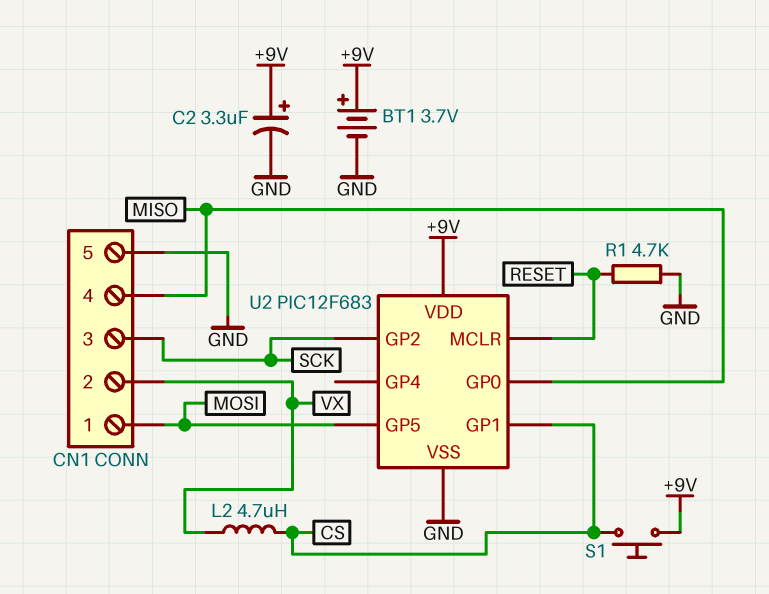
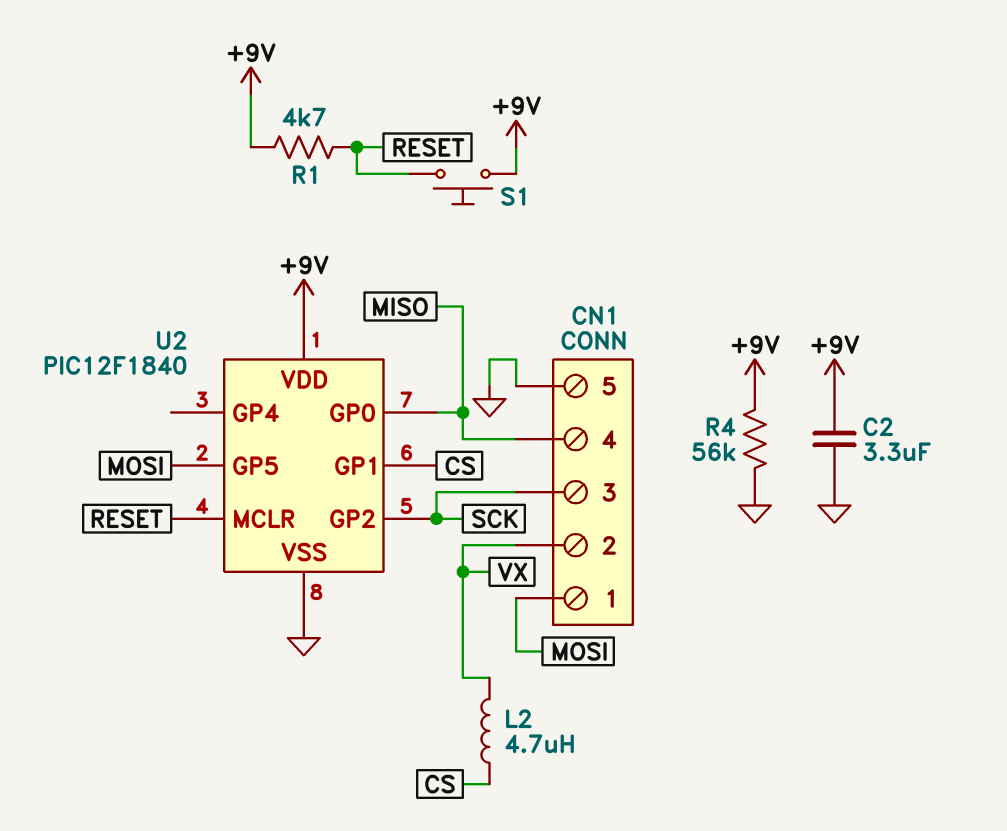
BT1: 3.7V (plus +9V, minus GND) -> none
C2: 3.3uF (plus +9V, minus GND) -> 3.3uF (+9V, GND)
R1: 4.7k (GND, RESET) -> 4.7k (+9V, RESET)
R4: none -> 56k (+9V, GND)
S1: button (+9V, CS) -> button (+9V, RESET)
U2: PIC12F683 -> PIC12F1840

